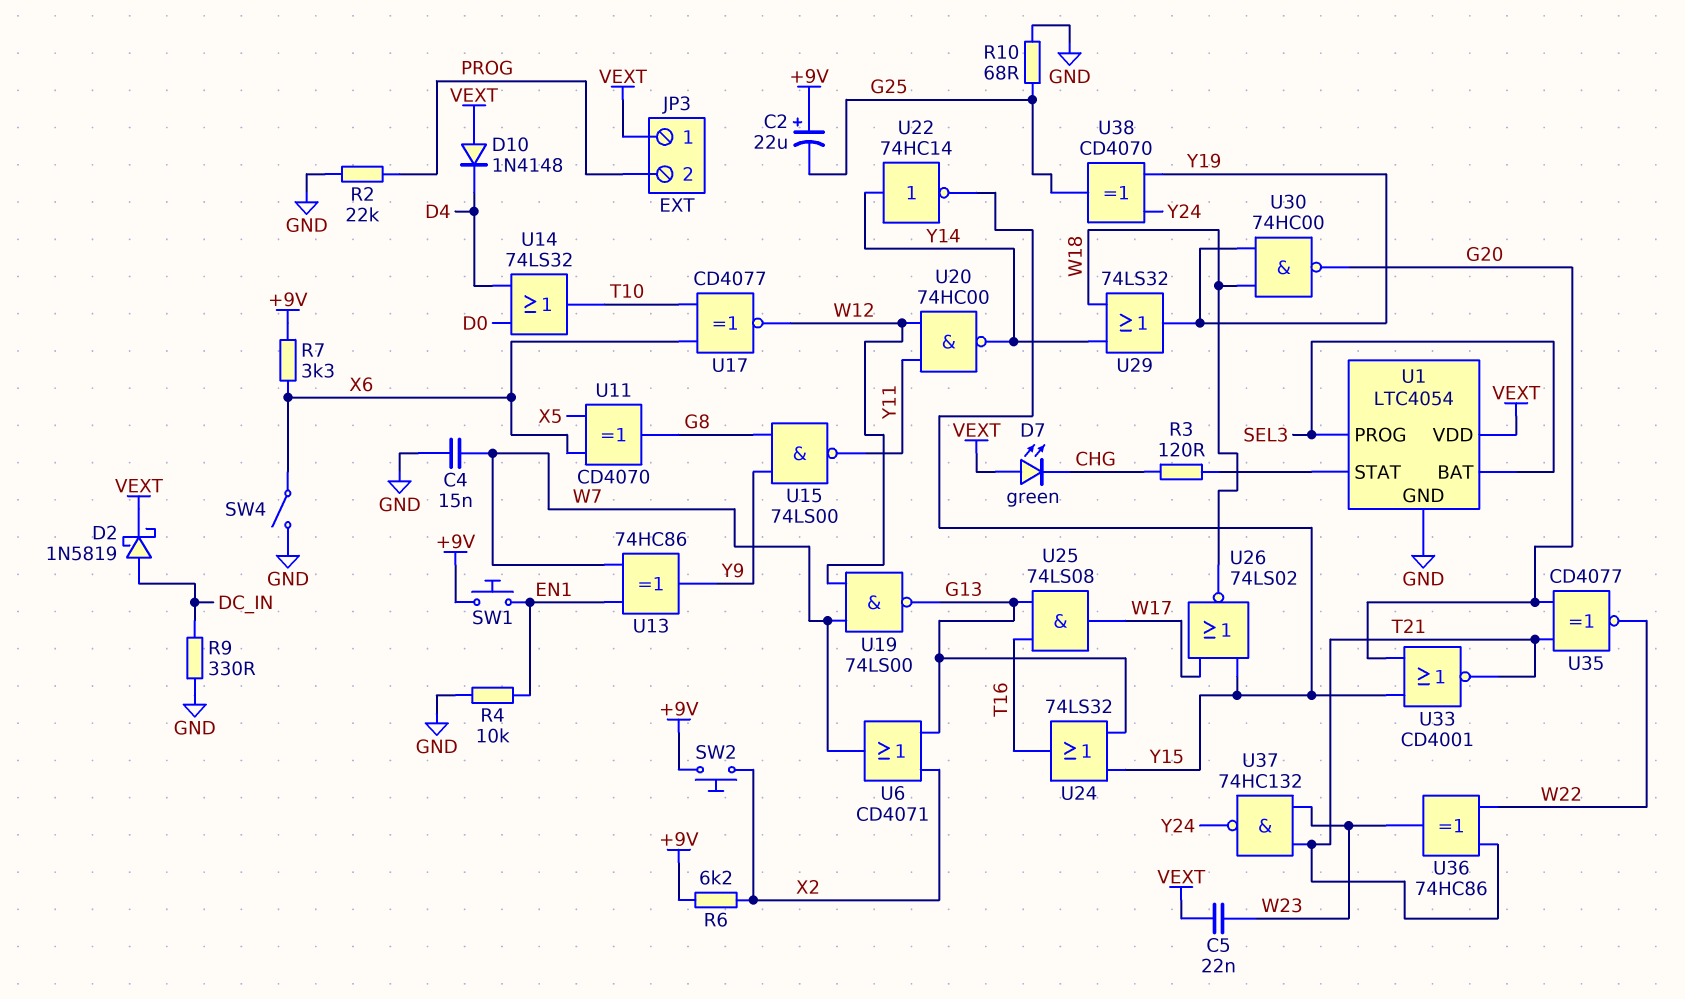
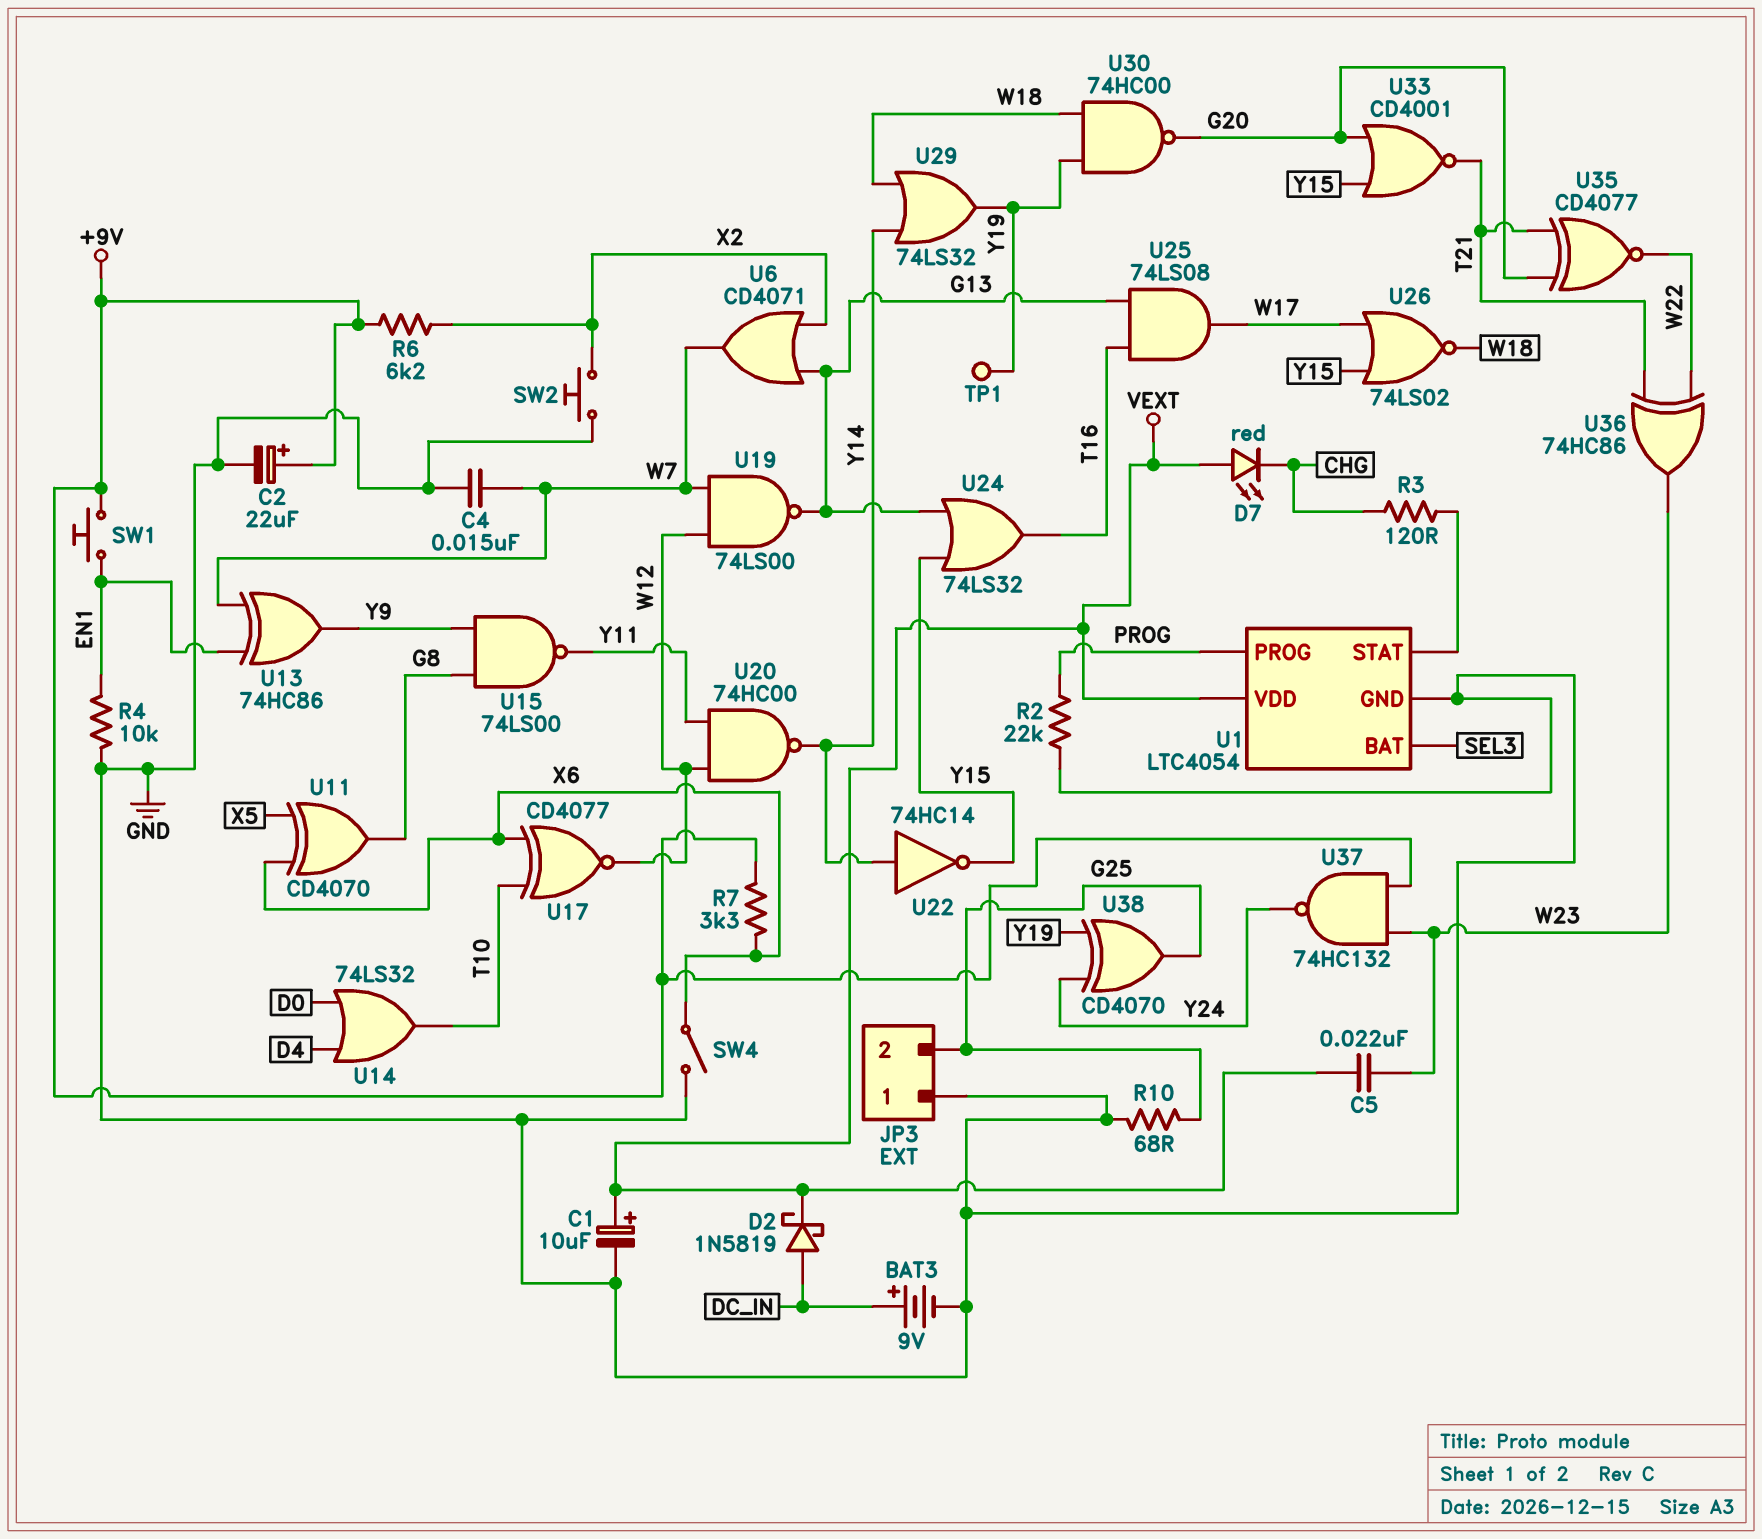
BAT3: none -> 9V (plus DC_IN, minus GND)
C1: none -> 10uF (plus VEXT, minus GND)
C2: 22uF (plus +9V, minus G25) -> 22uF (plus +9V, minus GND)
D7: LED green (A VEXT, K CHG) -> LED red (A VEXT, K CHG)
D10: diode 1N4148 (A VEXT, K D4) -> none
JP3 pin 1: VEXT -> GND
JP3 pin 2: PROG -> G25
R9: 330 (DC_IN, GND) -> none
SW2: button (+9V, X2) -> button (GND, X2)
TP1: none -> test point (Y19)
U1 pin PROG: SEL3 -> PROG
U37: NAND 74HC132 (in T21, in W23, out Y24) -> NAND 74HC132 (in +9V, in W23, out Y24)

